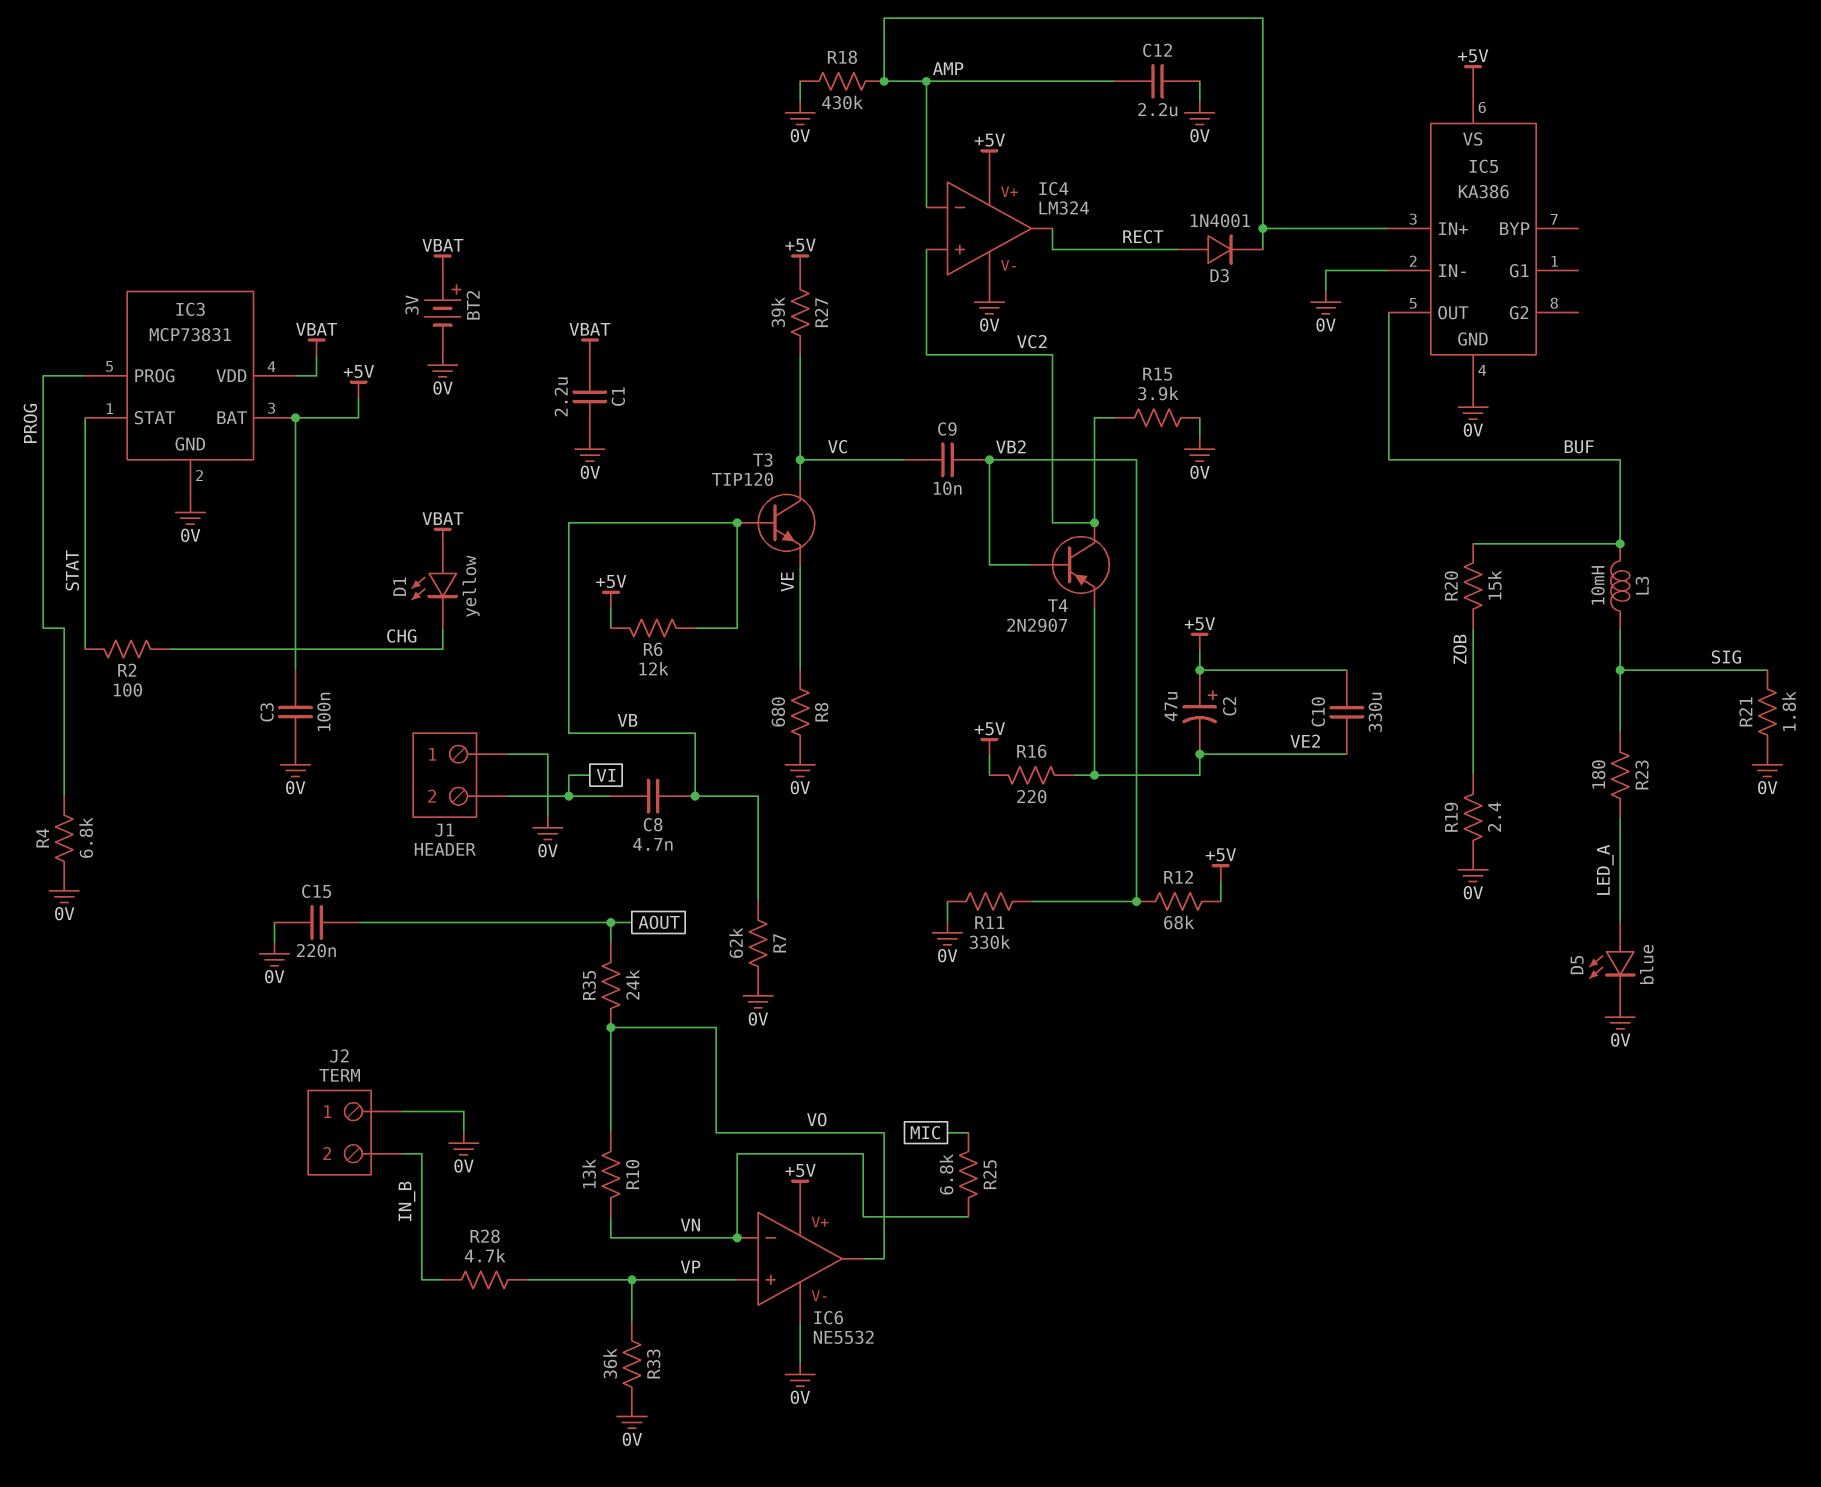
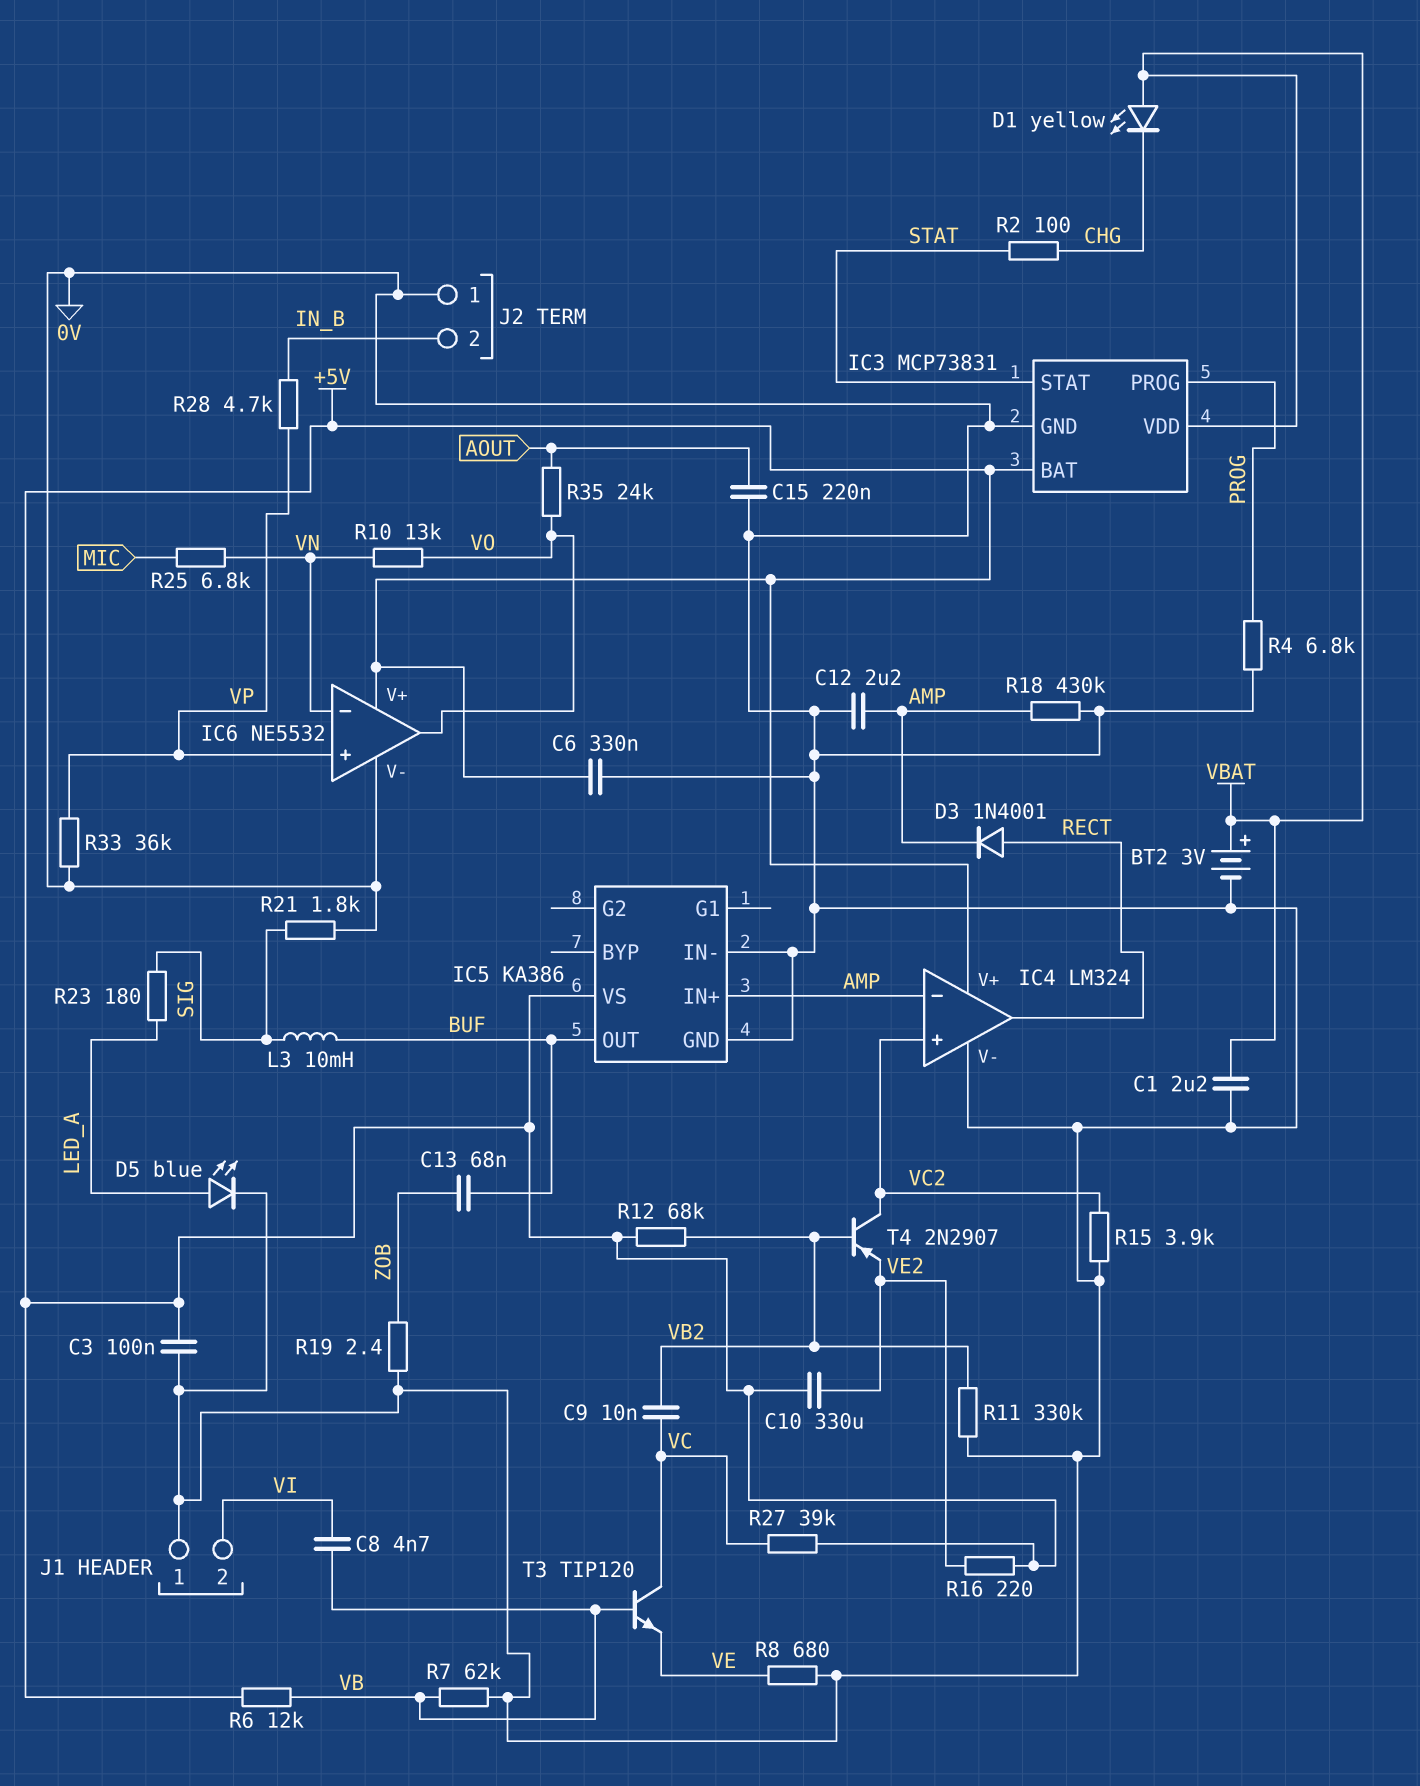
C2: 47uF (plus +5V, minus VE2) -> none
C6: none -> 330nF (+5V, 0V)
C13: none -> 68nF (BUF, ZOB)
R20: 15k (BUF, ZOB) -> none

